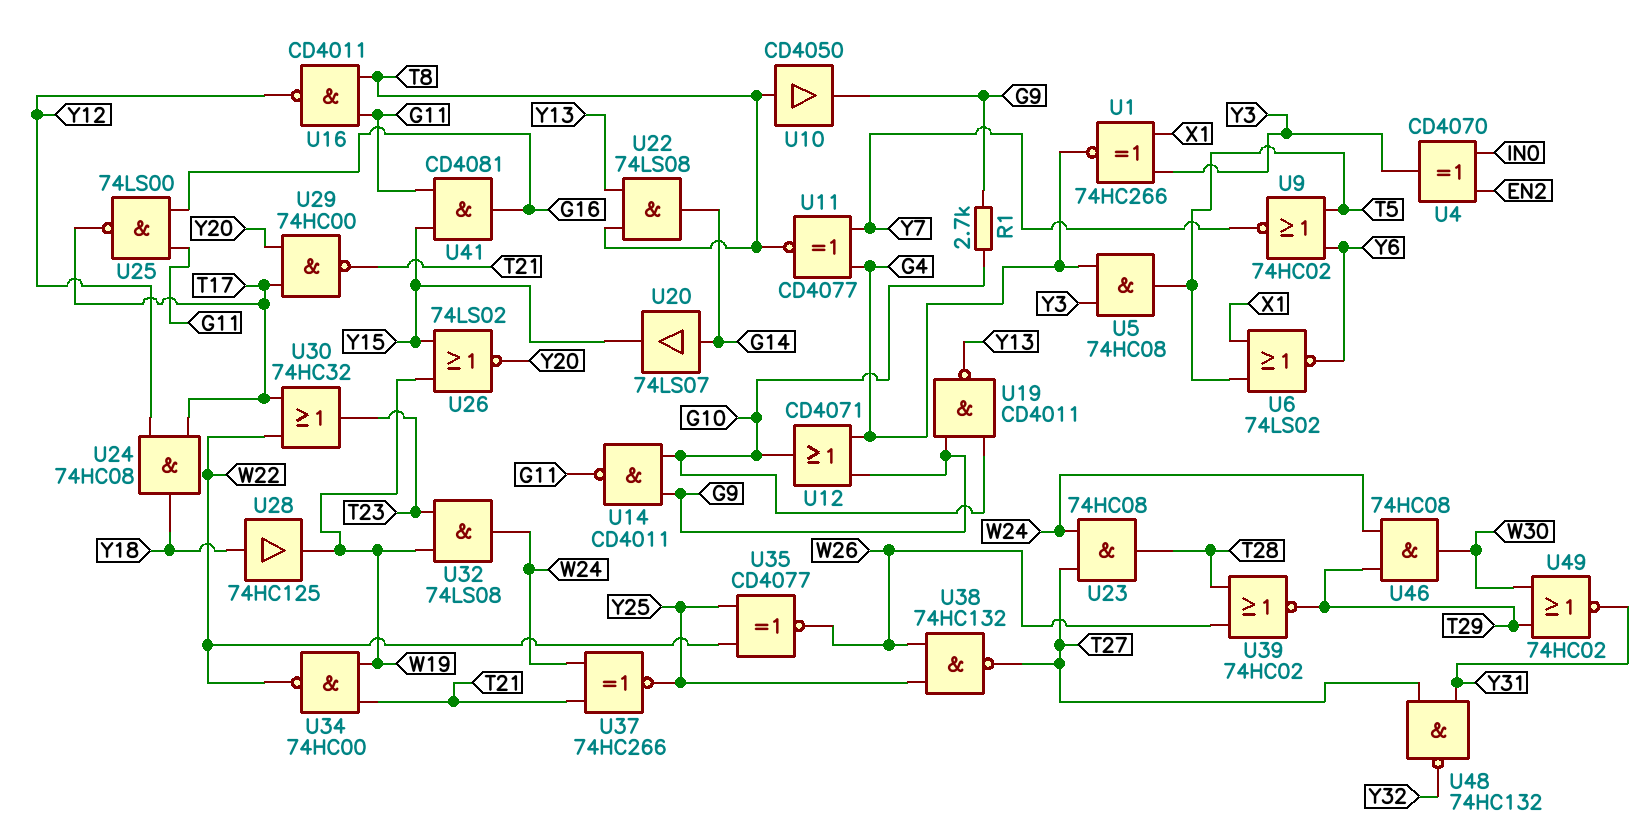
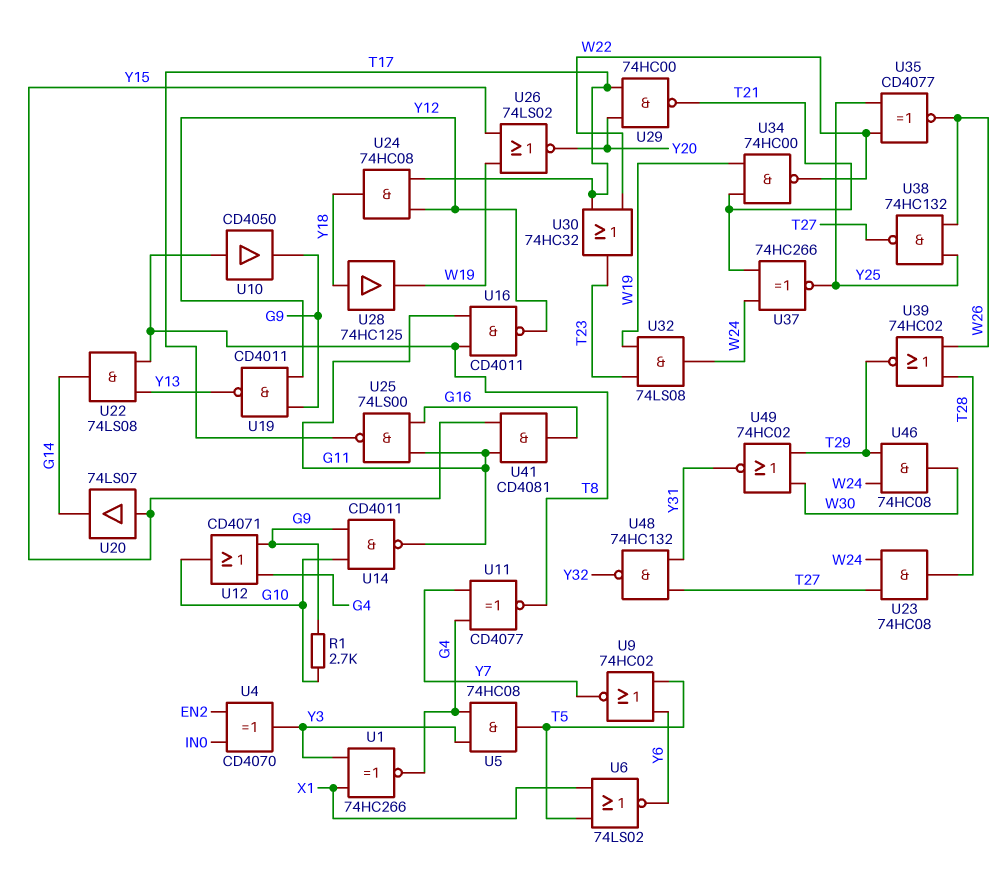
U19: NAND CD4011 (in G9, in G10, out Y13) -> NAND CD4011 (in G9, in Y12, out Y13)
U20: buffer 74LS07 (in G14, out Y15) -> buffer 74LS07 (in Y15, out G14)

